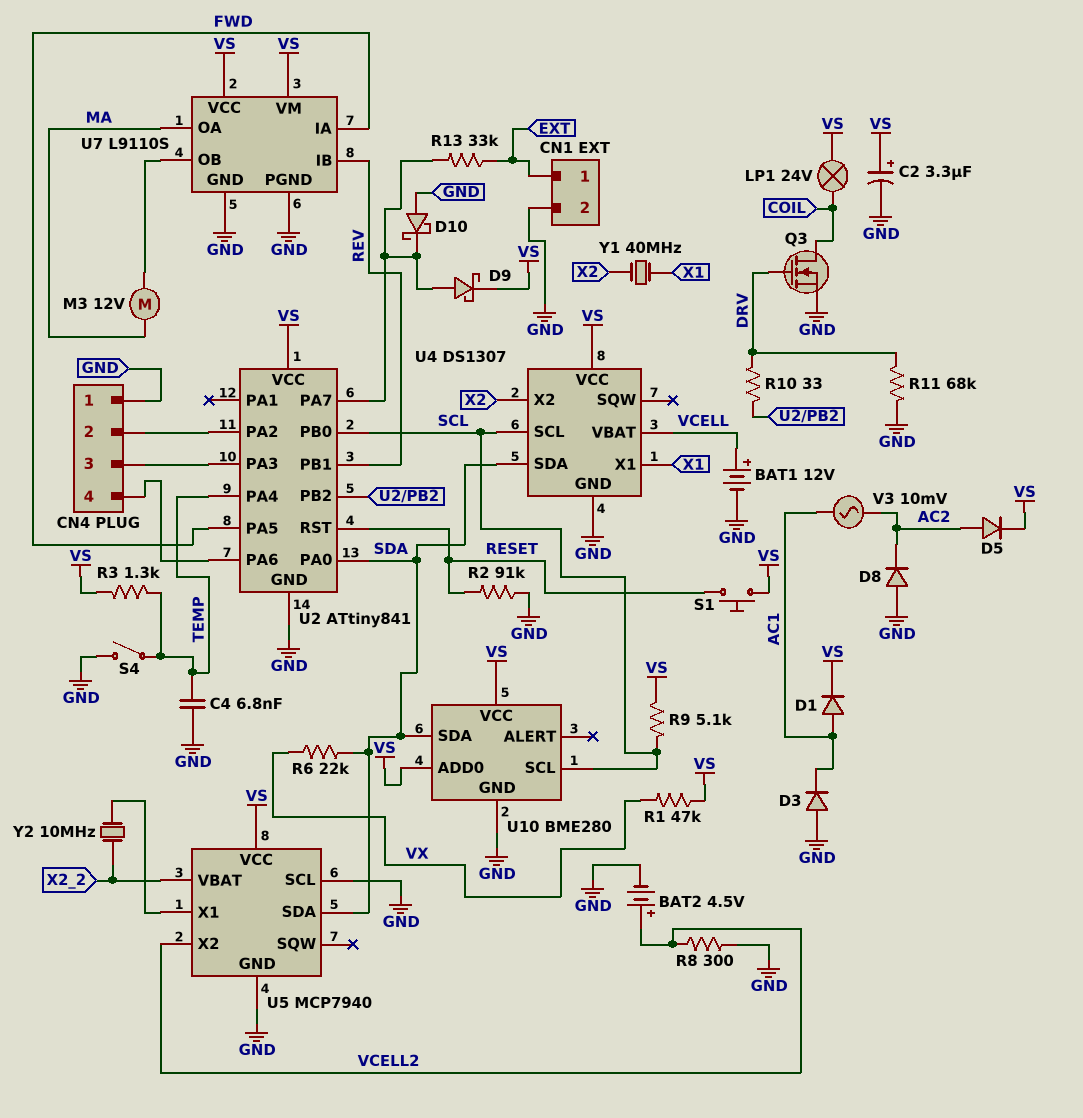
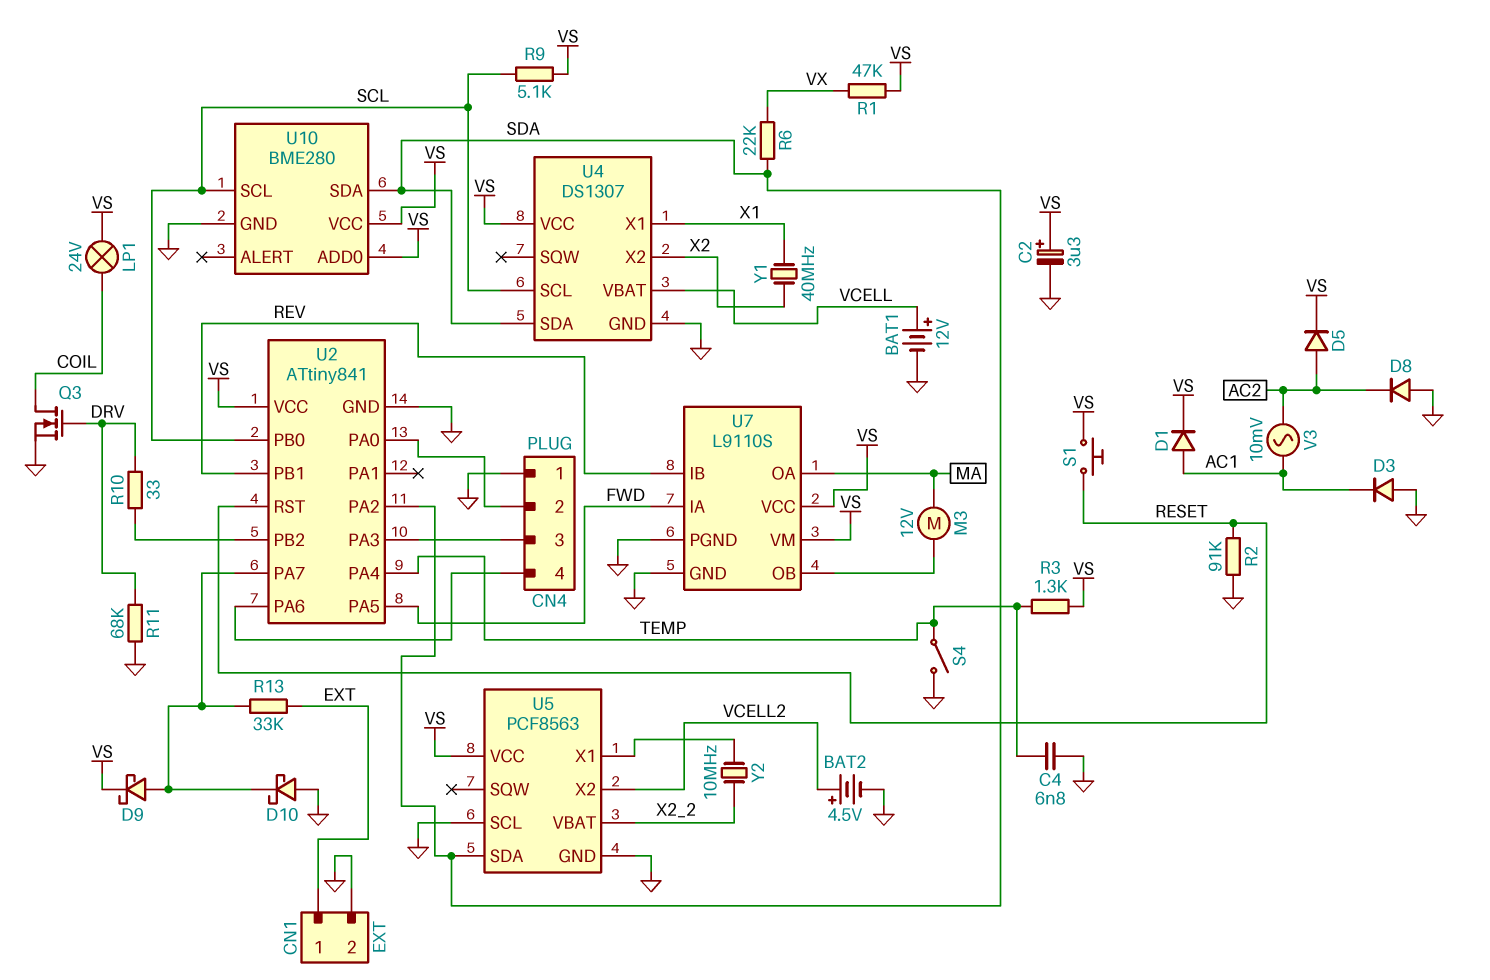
R8: 300 (GND, VCELL2) -> none
U2 pin PA0: SDA -> CN4/2
U2 pin PA2: CN4/2 -> SDA
U5: MCP7940 -> PCF8563

